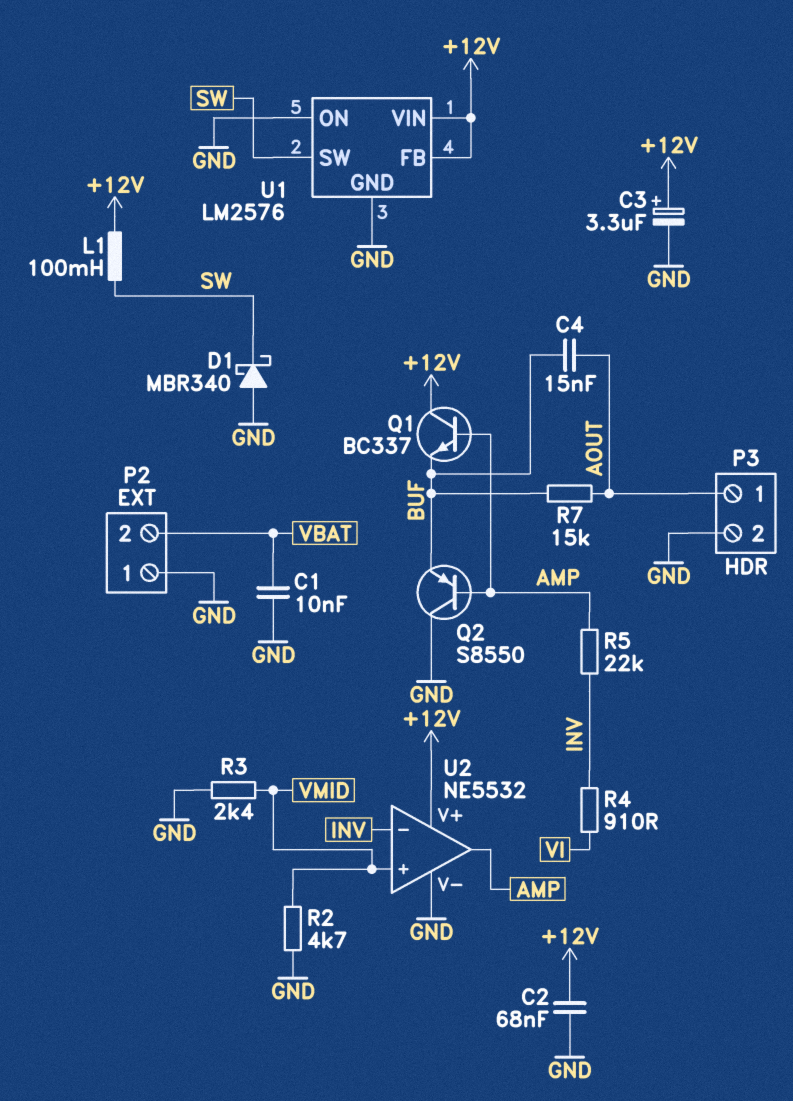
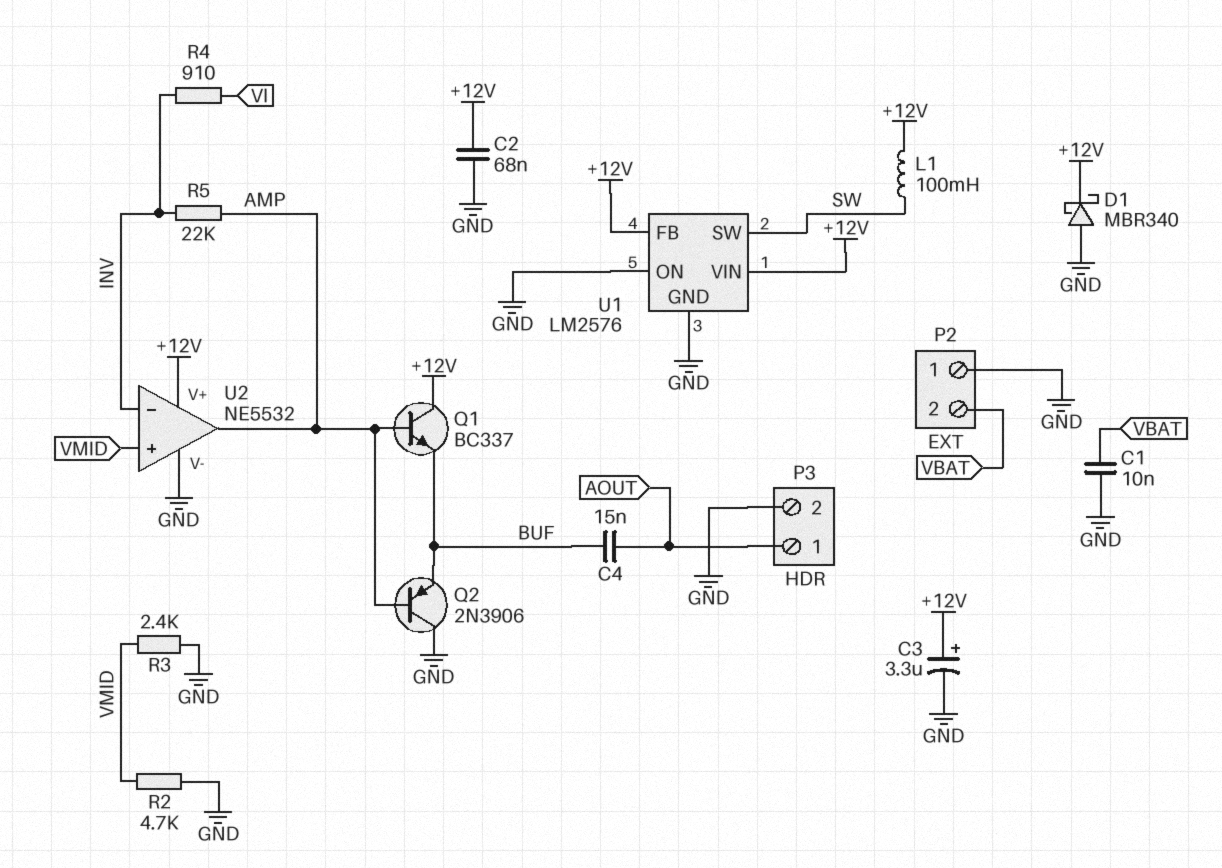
D1: schottky MBR340 (A GND, K SW) -> schottky MBR340 (A GND, K +12V)
Q2: PNP S8550 (B AMP, C GND, E BUF) -> PNP 2N3906 (B AMP, C GND, E BUF)
R7: 15k (AOUT, BUF) -> none

